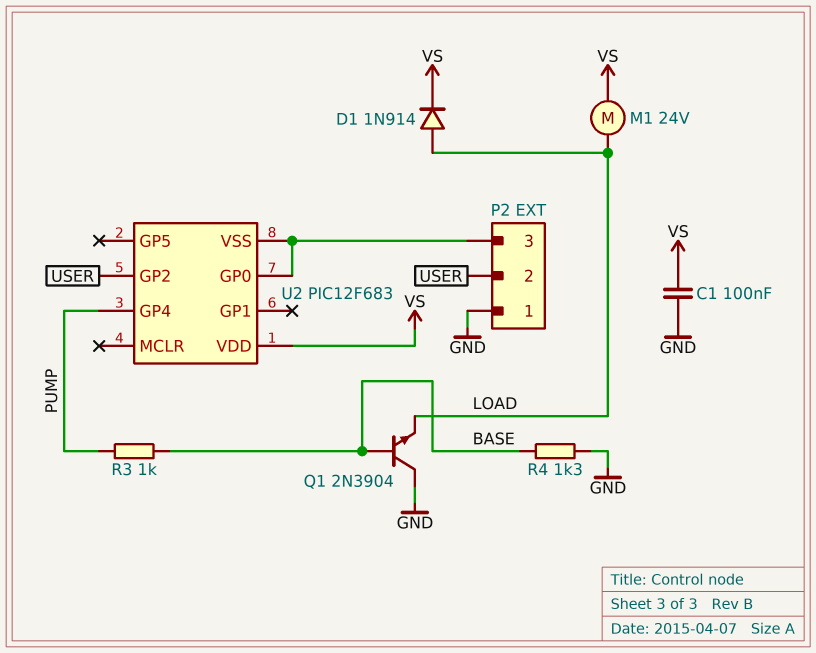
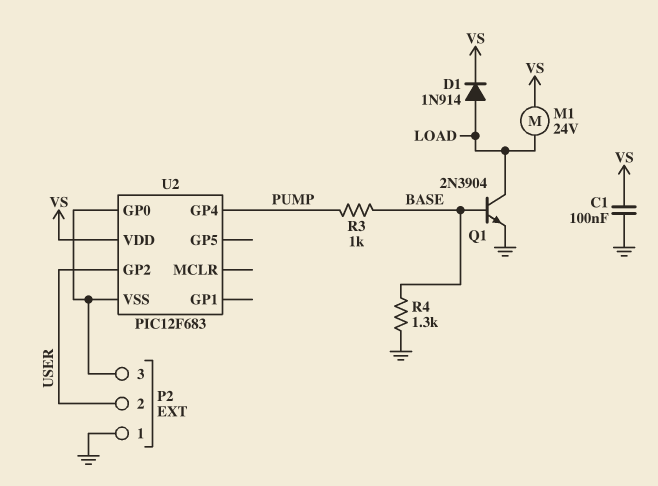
Q1: NPN 2N3904 (B BASE, C GND, E LOAD) -> NPN 2N3904 (B BASE, C LOAD, E GND)

